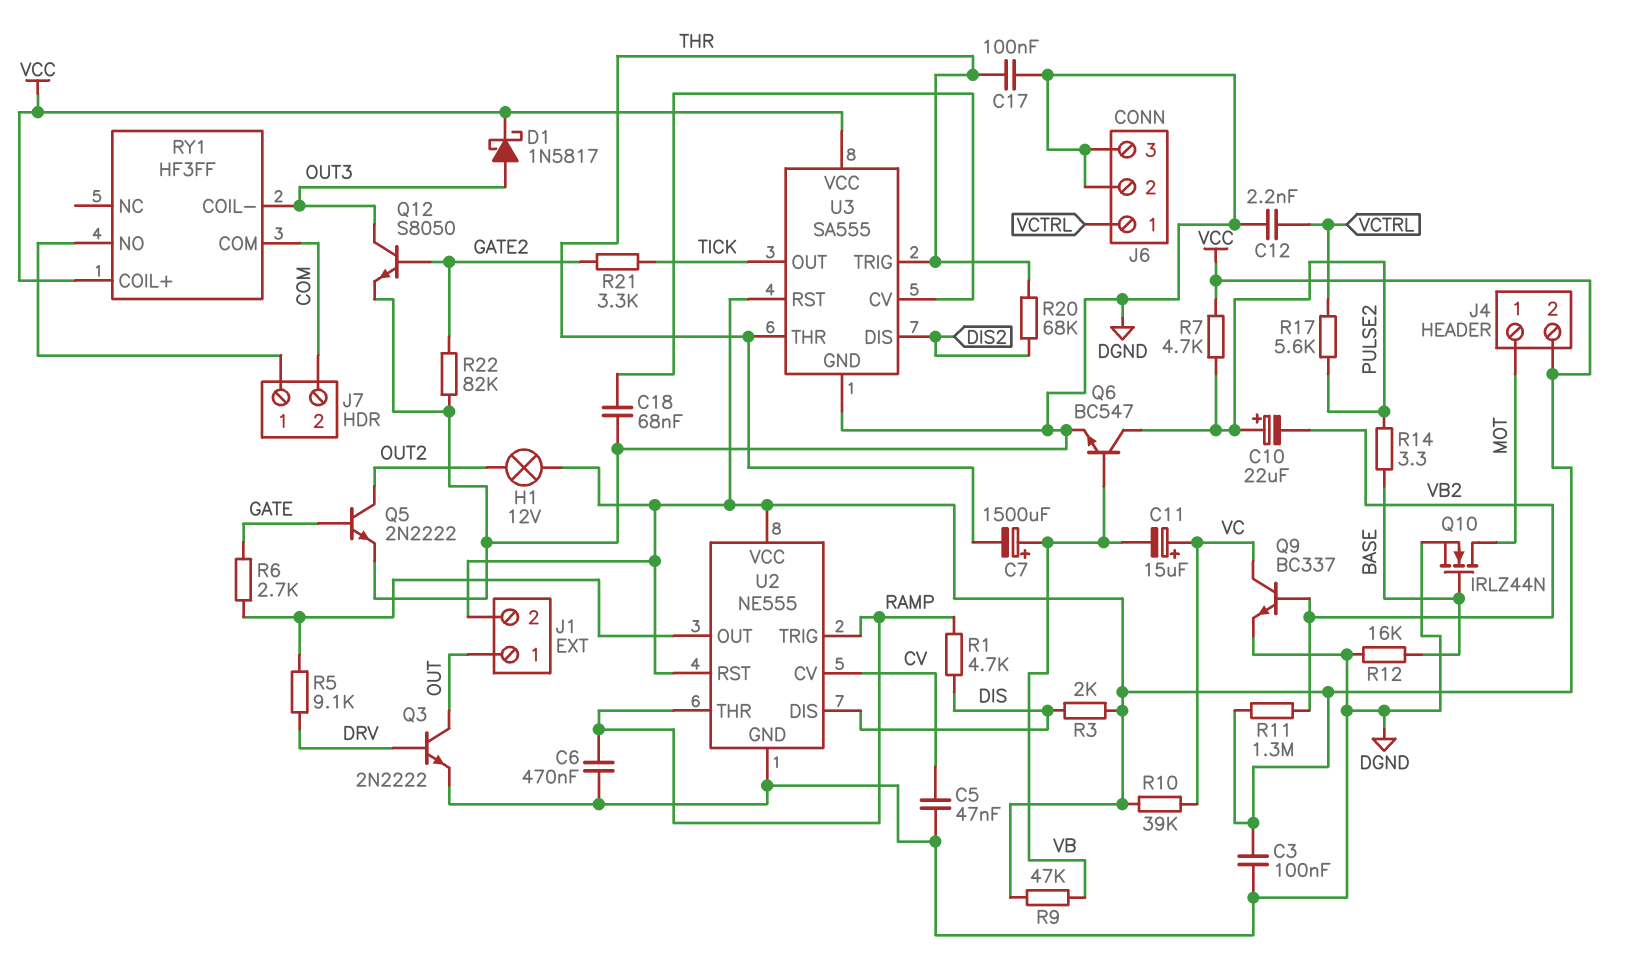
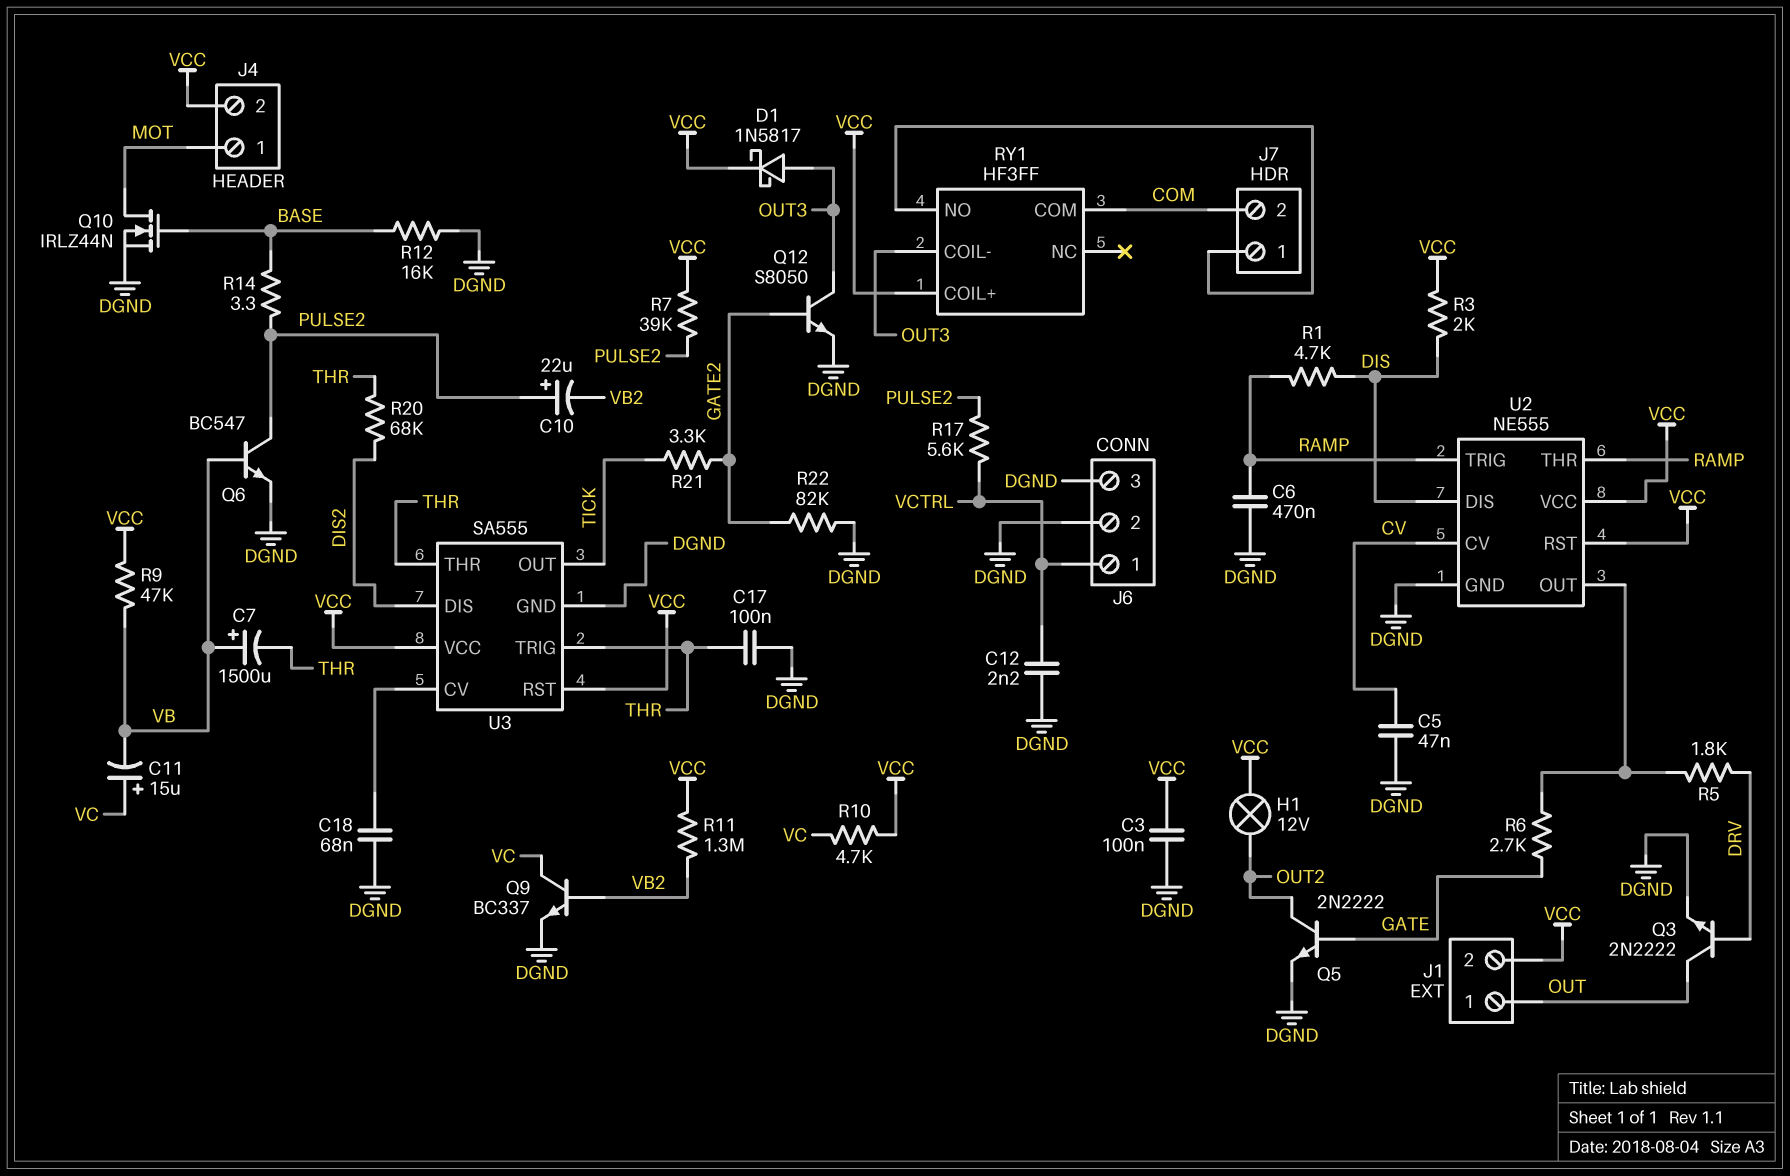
R5: 9.1k (DRV, U2/OUT) -> 1.8k (DRV, U2/OUT)
R7: 4.7k (PULSE2, VCC) -> 39k (PULSE2, VCC)
R10: 39k (VC, VCC) -> 4.7k (VC, VCC)

